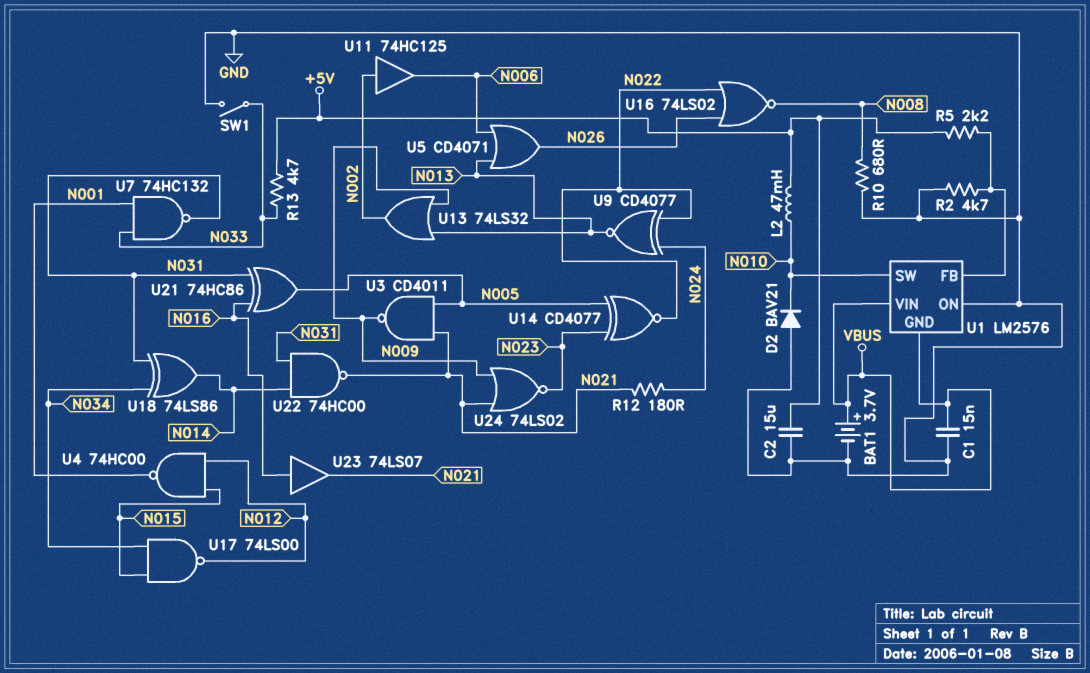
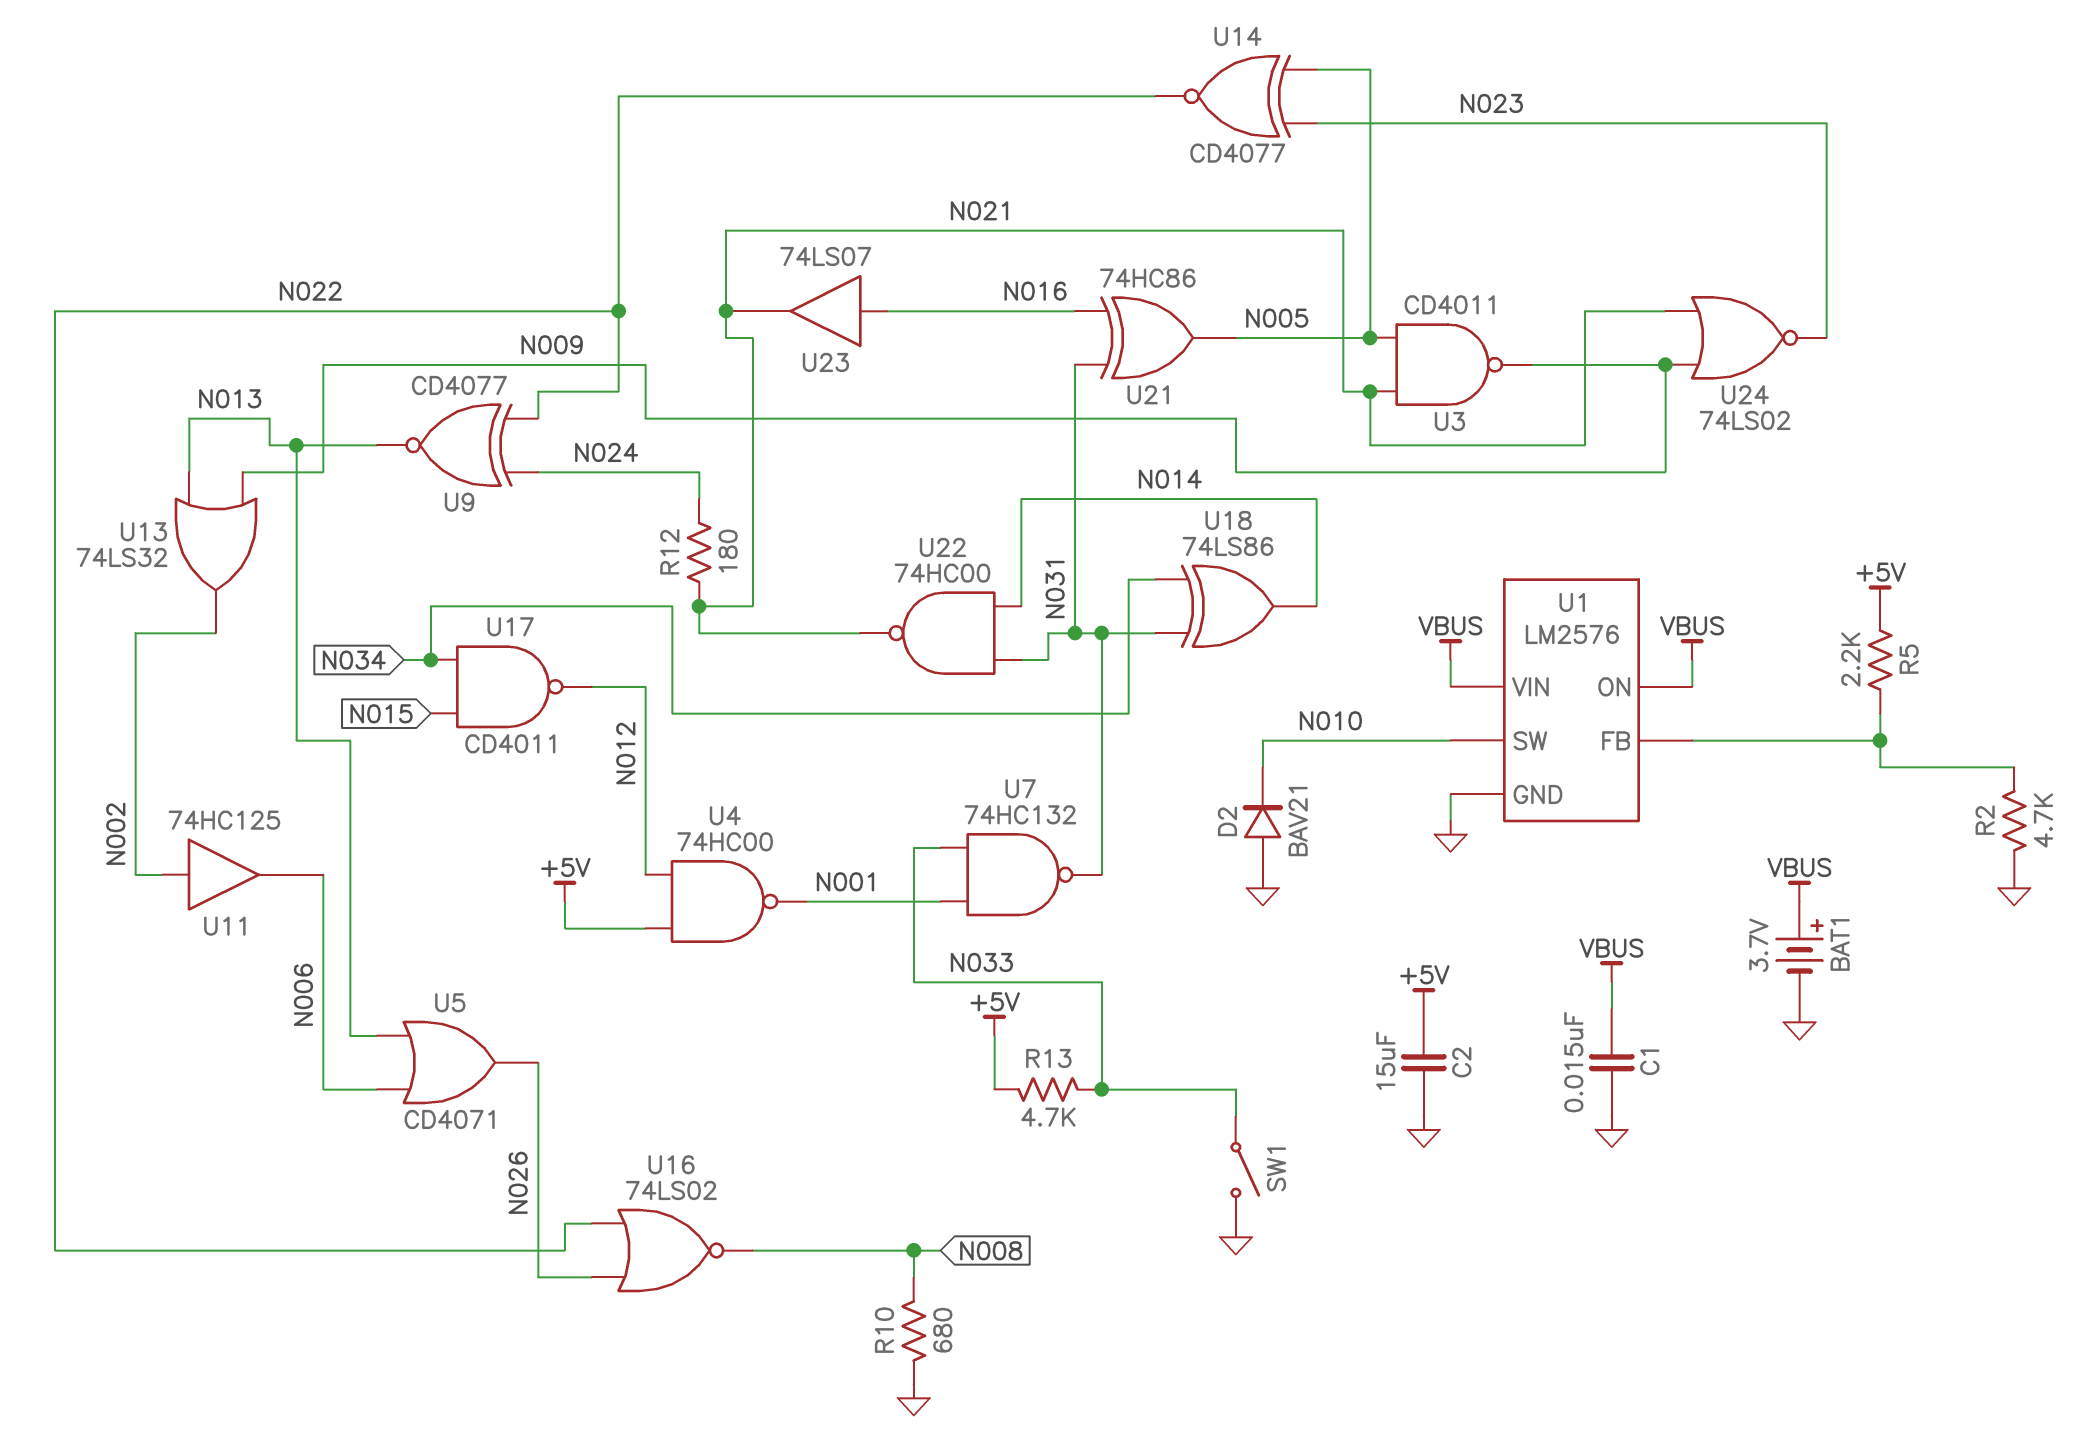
L2: 47mH (+5V, N010) -> none
U1 pin GND: VBUS -> GND
U1 pin ON: GND -> VBUS
U4: NAND 74HC00 (in N012, in N015, out N001) -> NAND 74HC00 (in +5V, in N012, out N001)
U17: NAND 74LS00 (in N015, in N034, out N012) -> NAND CD4011 (in N015, in N034, out N012)

